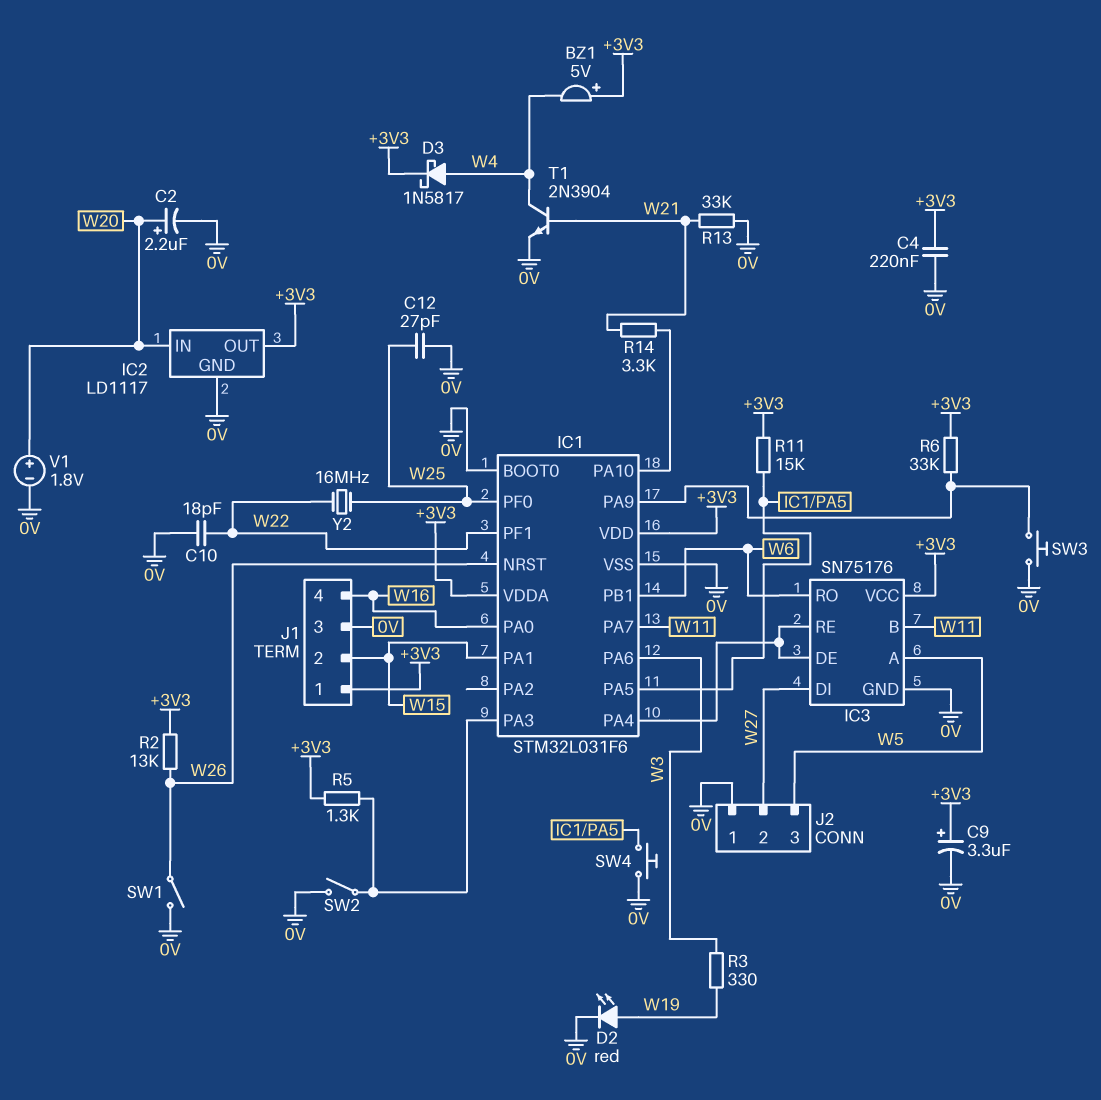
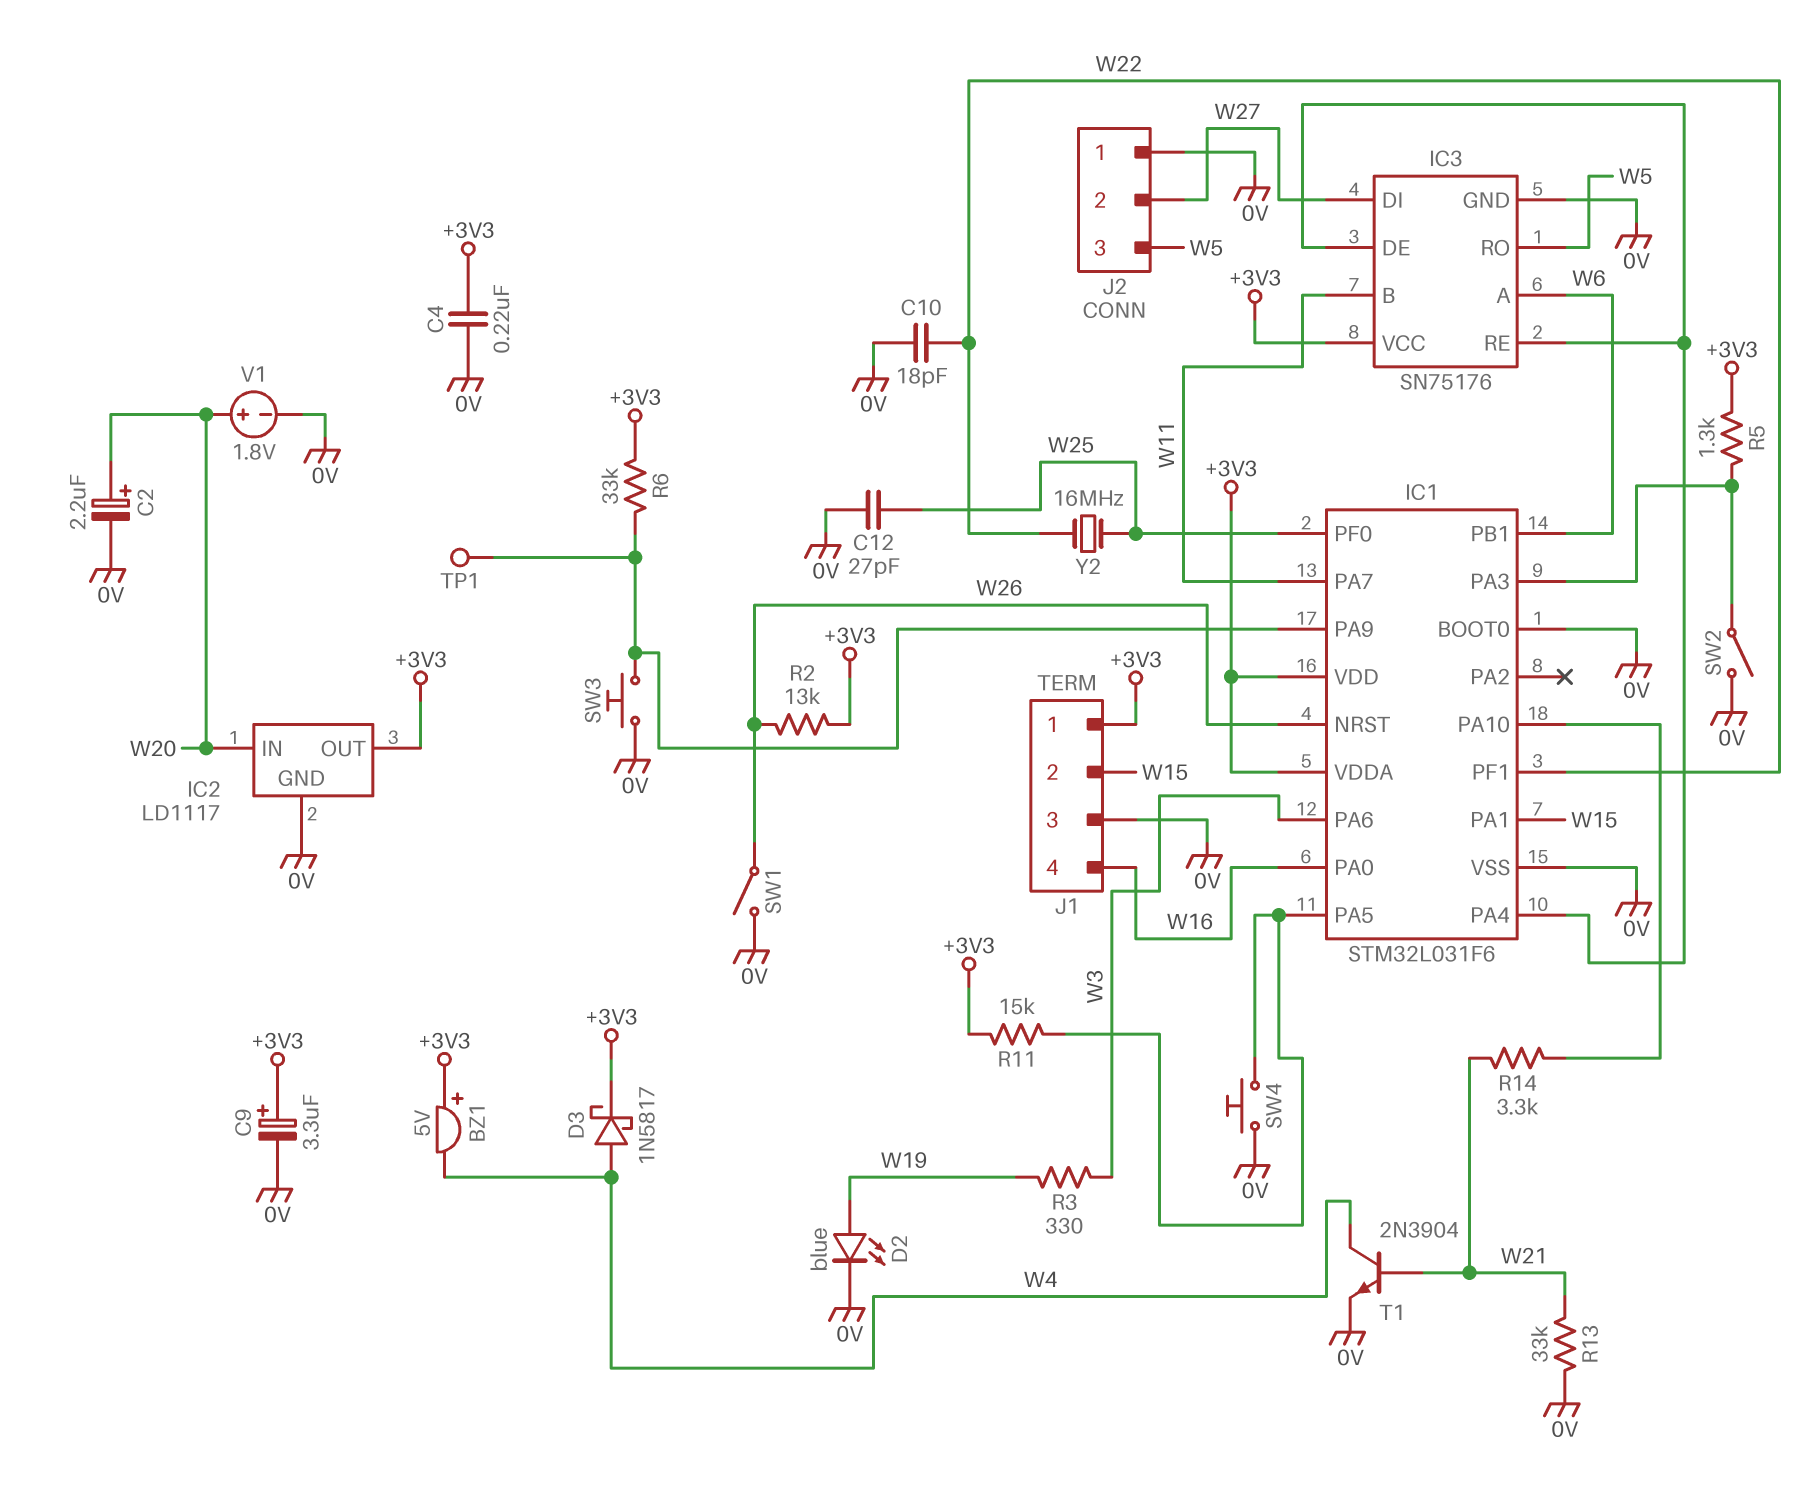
D2: LED red (A W19, K 0V) -> LED blue (A W19, K 0V)
IC3 pin A: W5 -> W6
IC3 pin RO: W6 -> W5
TP1: none -> test point (IC1/PA9)

